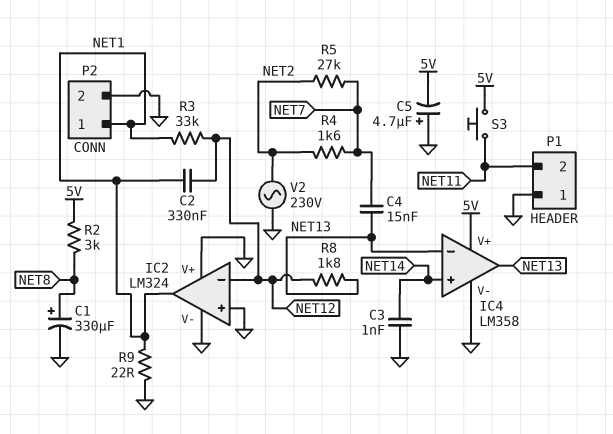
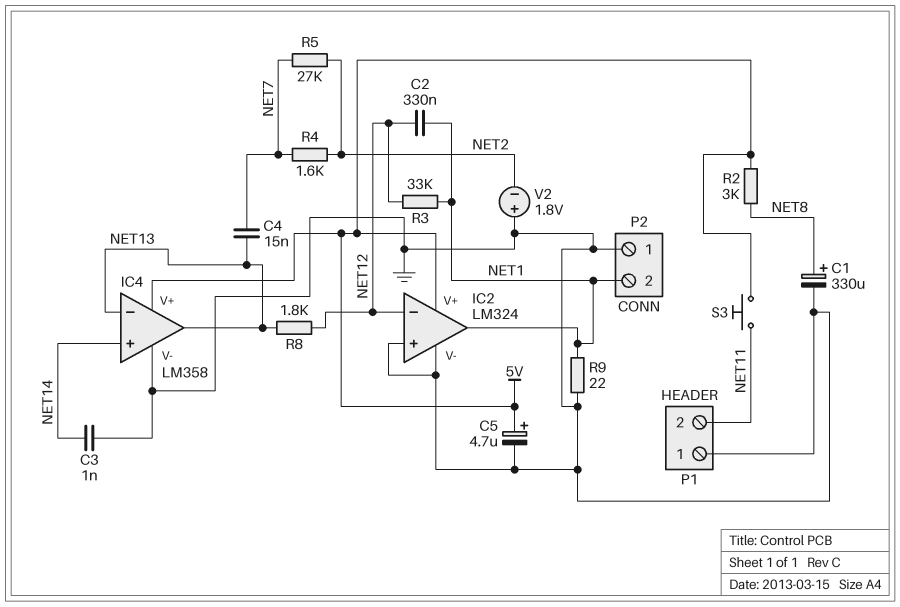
C5: 4.7uF (plus GND, minus 5V) -> 4.7uF (plus 5V, minus GND)
IC2 pin V+: GND -> 5V
P2 pin 1: NET1 -> GND
P2 pin 2: GND -> NET1
V2: AC 230V (GND, NET2) -> 1.8V (plus GND, minus NET2)

